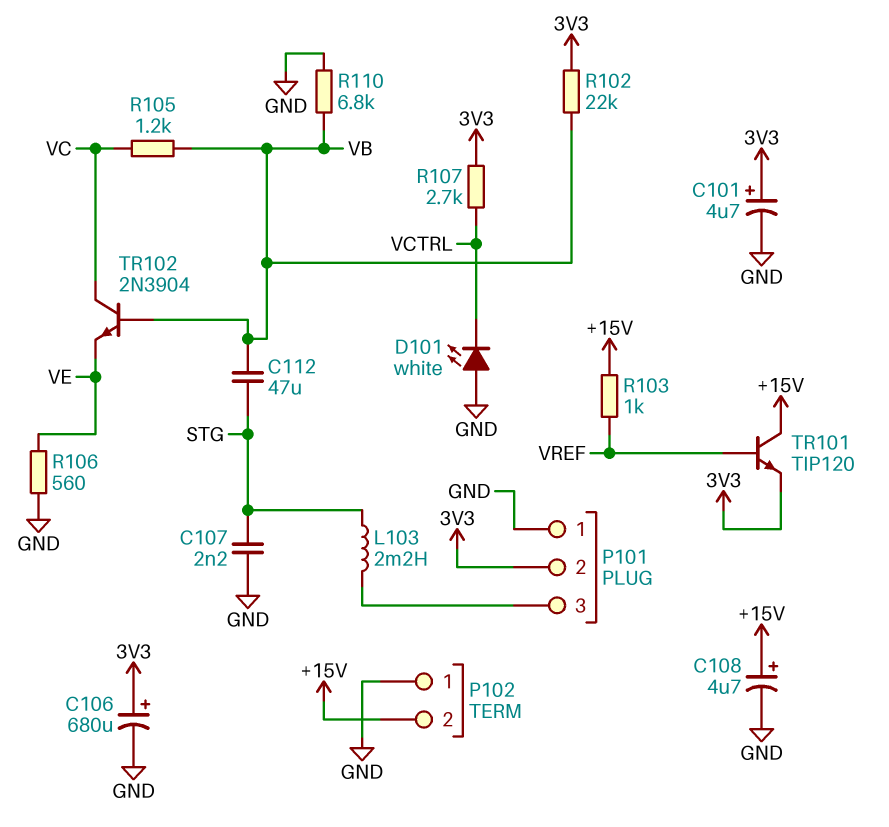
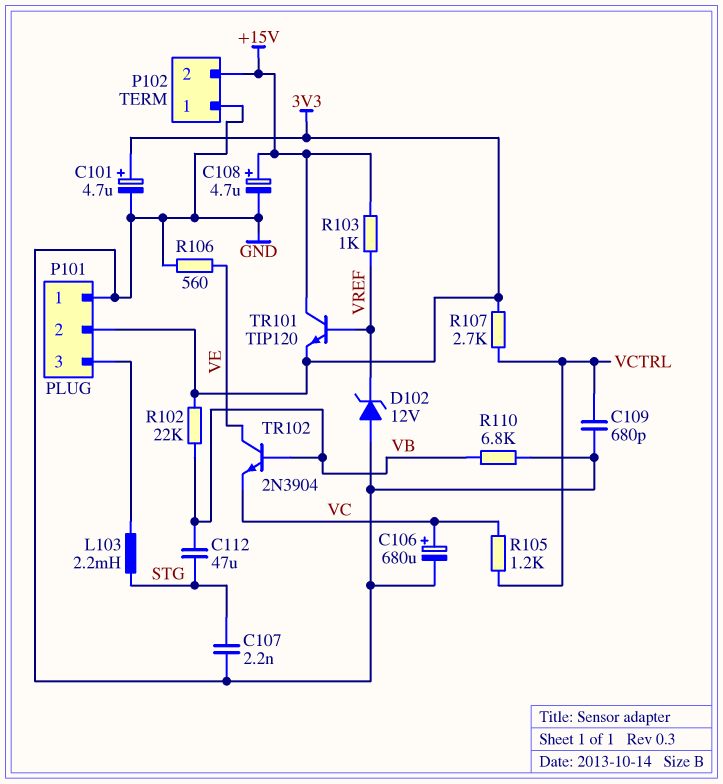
C106: 680uF (plus 3V3, minus GND) -> 680uF (plus VC, minus GND)
C109: none -> 680pF (GND, VCTRL)
D101: LED white (A GND, K VCTRL) -> none
D102: none -> zener 12V (A GND, K VREF)
R105: 1.2k (VB, VC) -> 1.2k (VC, VCTRL)
TR102: NPN 2N3904 (B VB, C VC, E VE) -> NPN 2N3904 (B VB, C VE, E VC)

